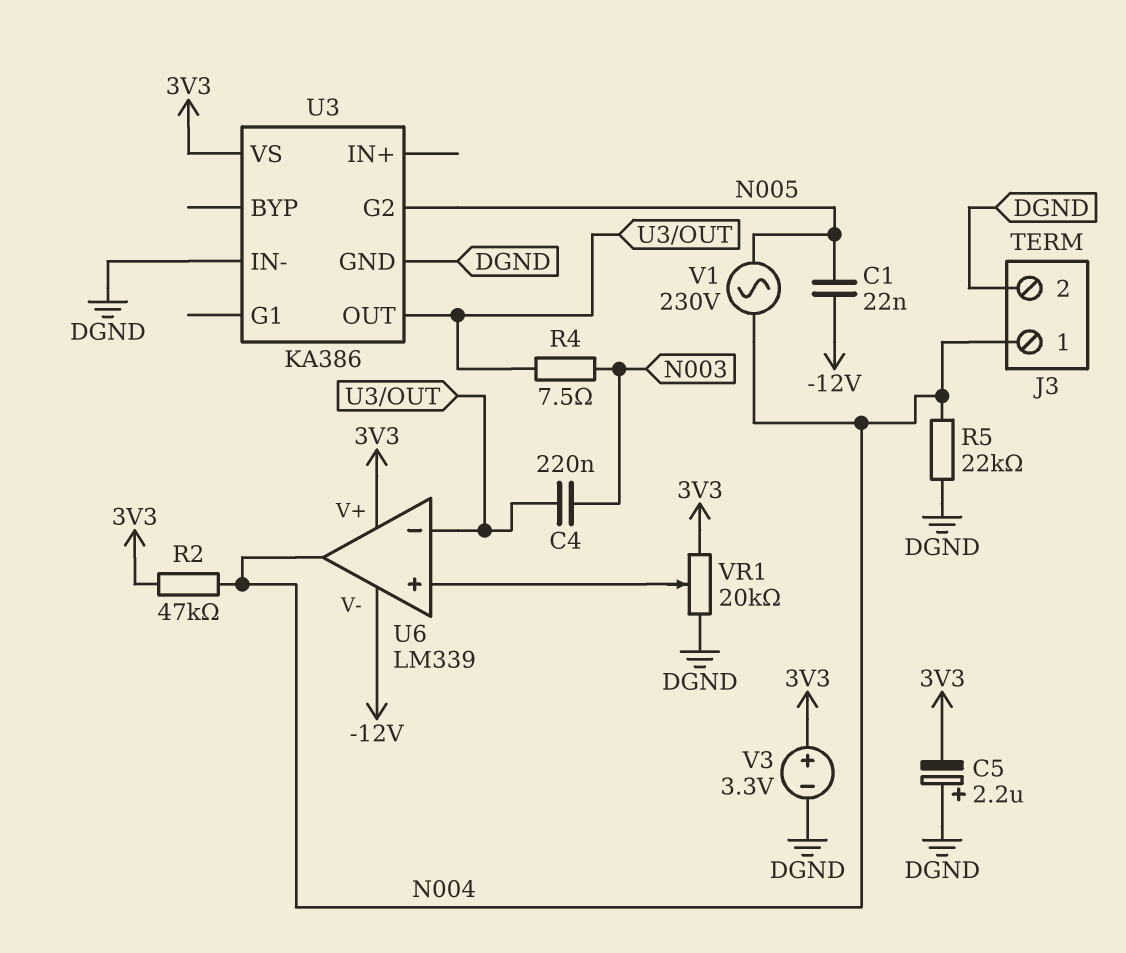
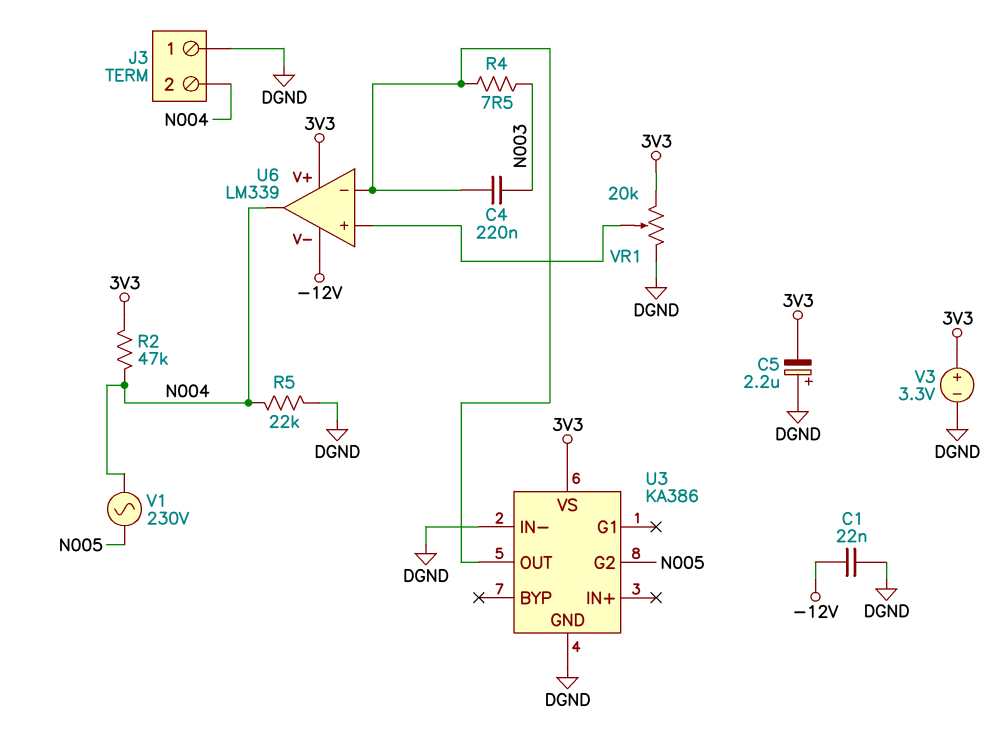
C1: 22nF (-12V, N005) -> 22nF (-12V, DGND)
J3 pin 1: N004 -> DGND
J3 pin 2: DGND -> N004

